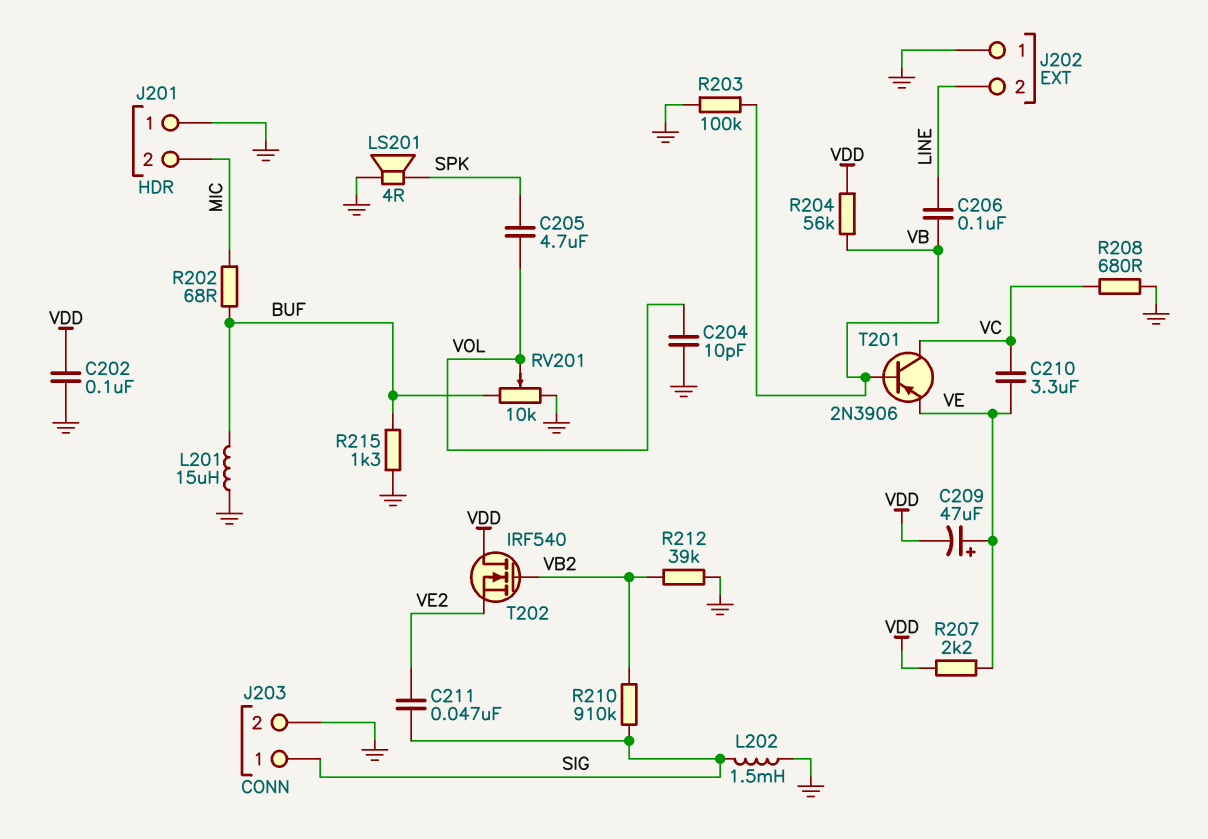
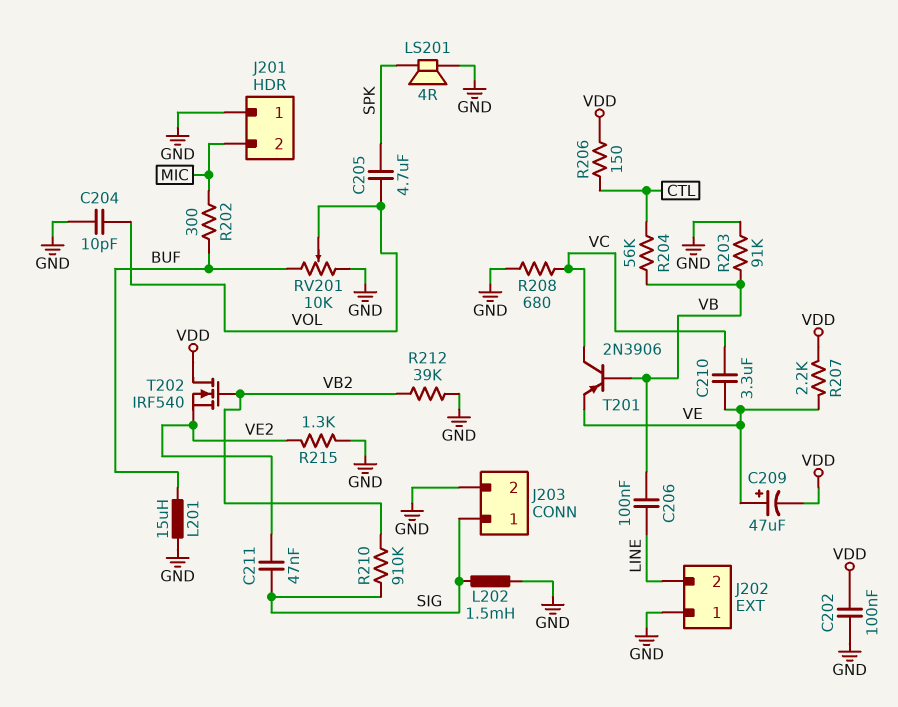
R202: 68 (BUF, MIC) -> 300 (BUF, MIC)
R203: 100k (GND, VB) -> 91k (GND, VB)
R204: 56k (VB, VDD) -> 56k (CTL, VB)
R206: none -> 150 (CTL, VDD)
R215: 1.3k (BUF, GND) -> 1.3k (GND, VE2)

